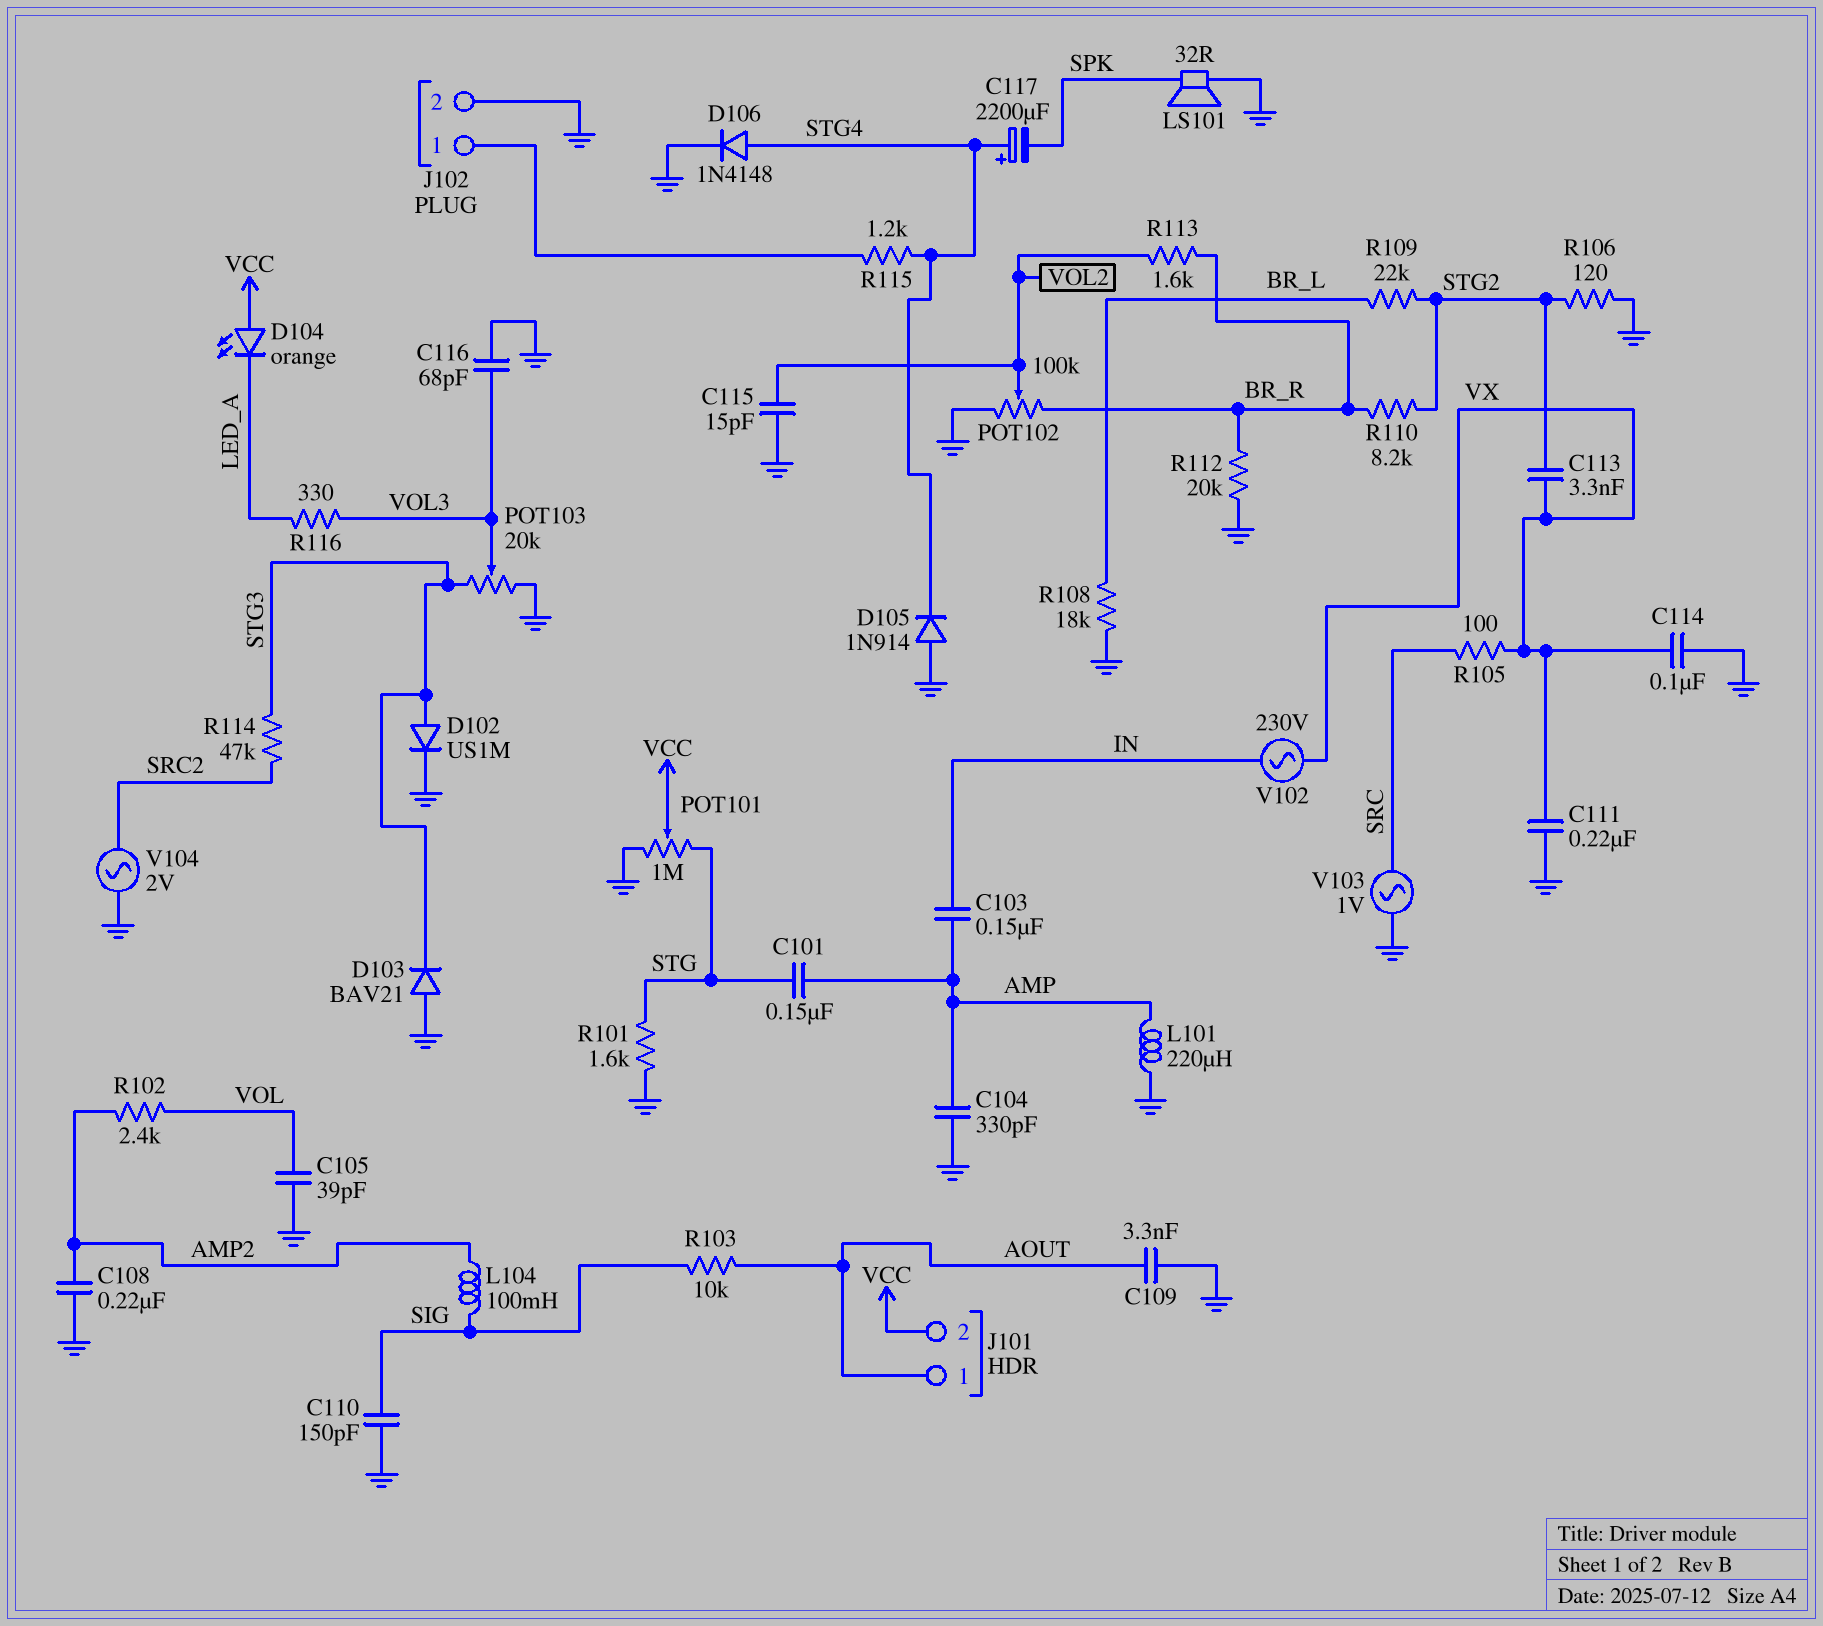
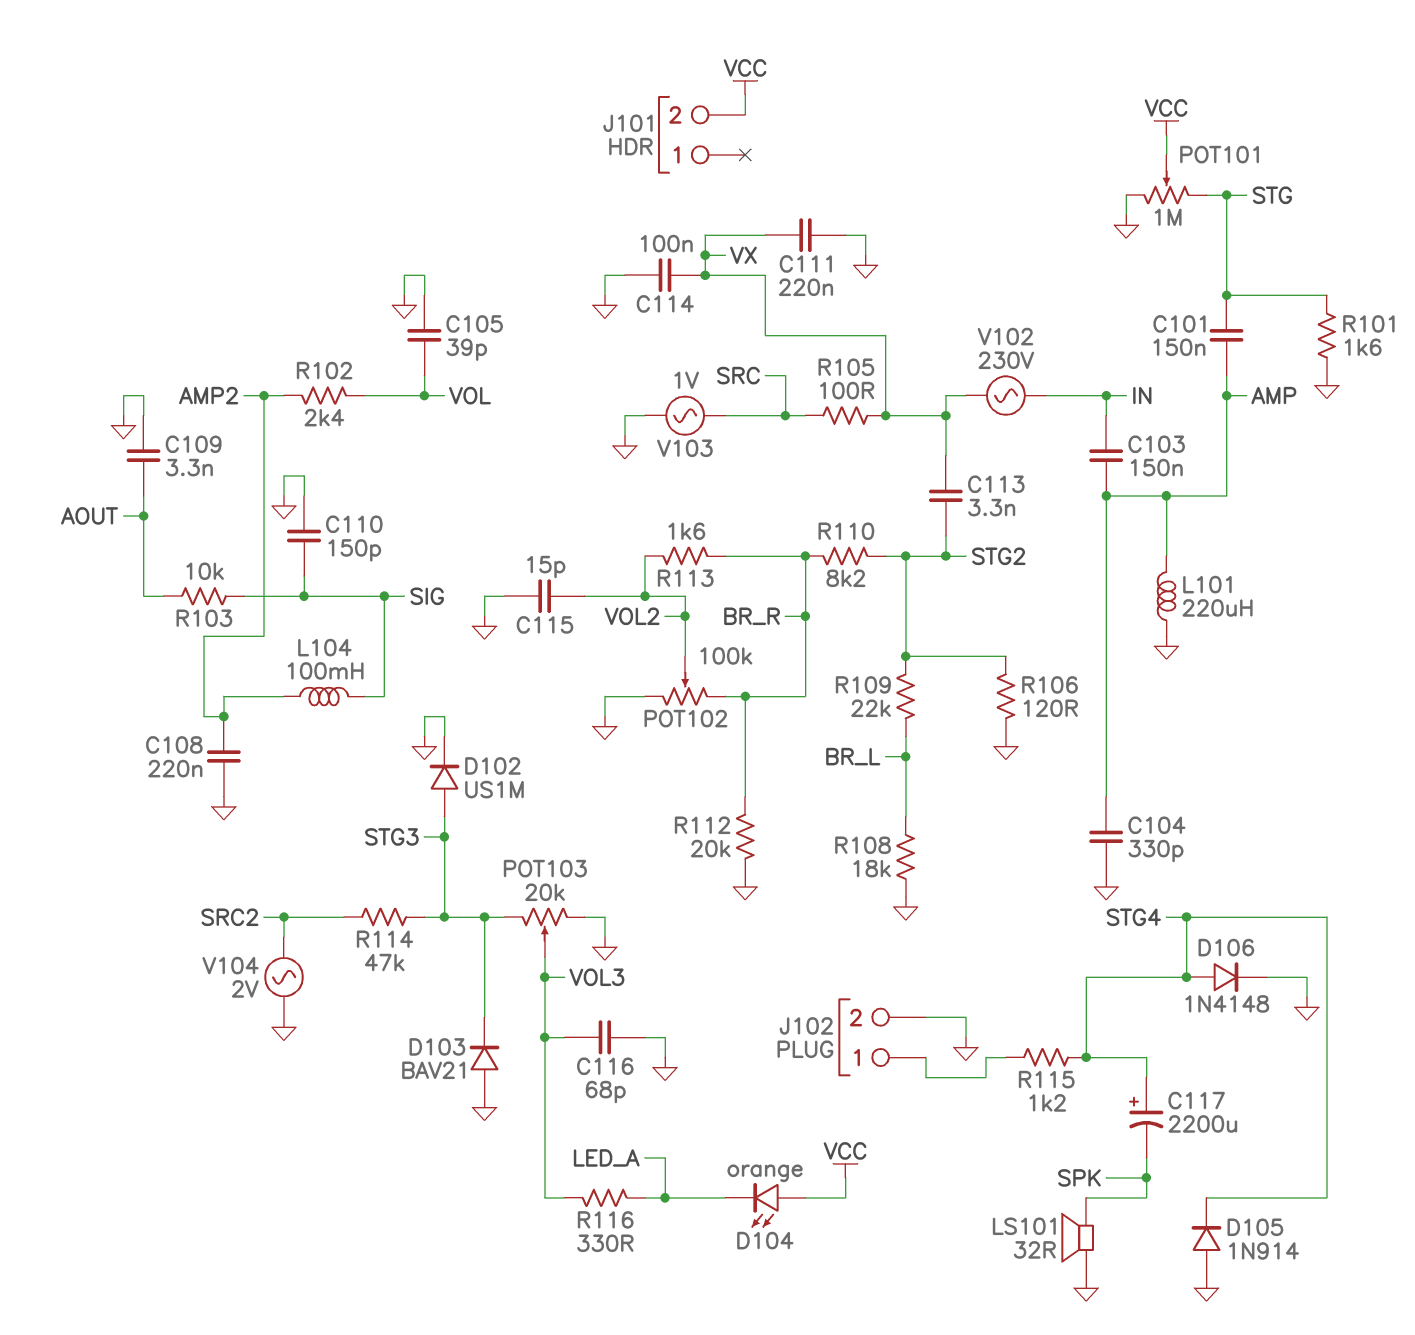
J101 pin 1: AOUT -> none

